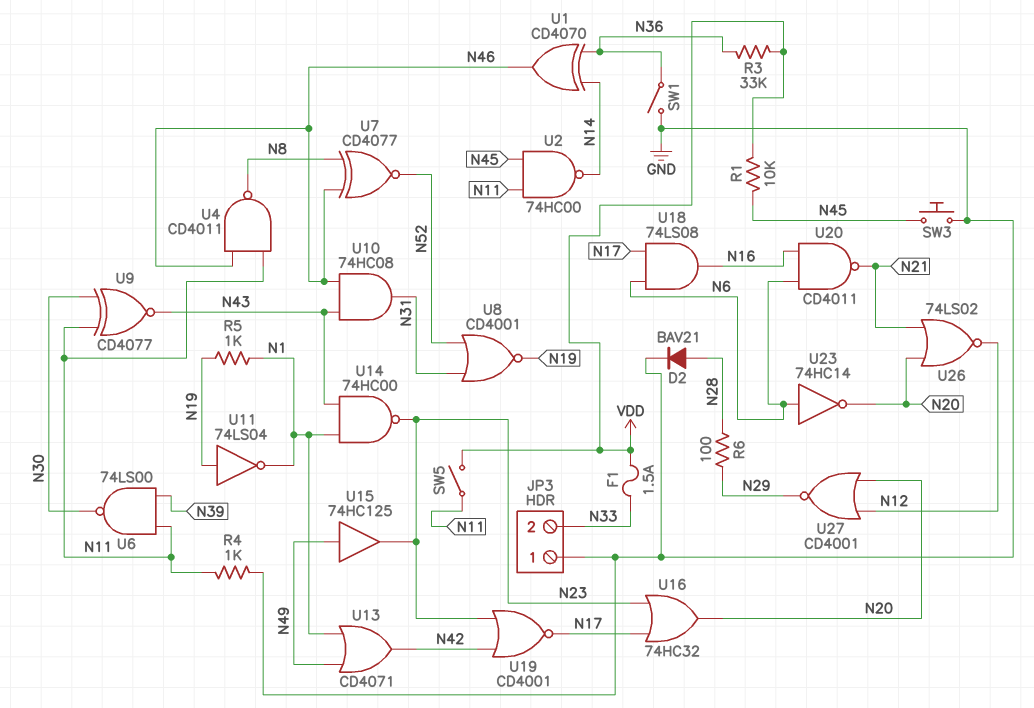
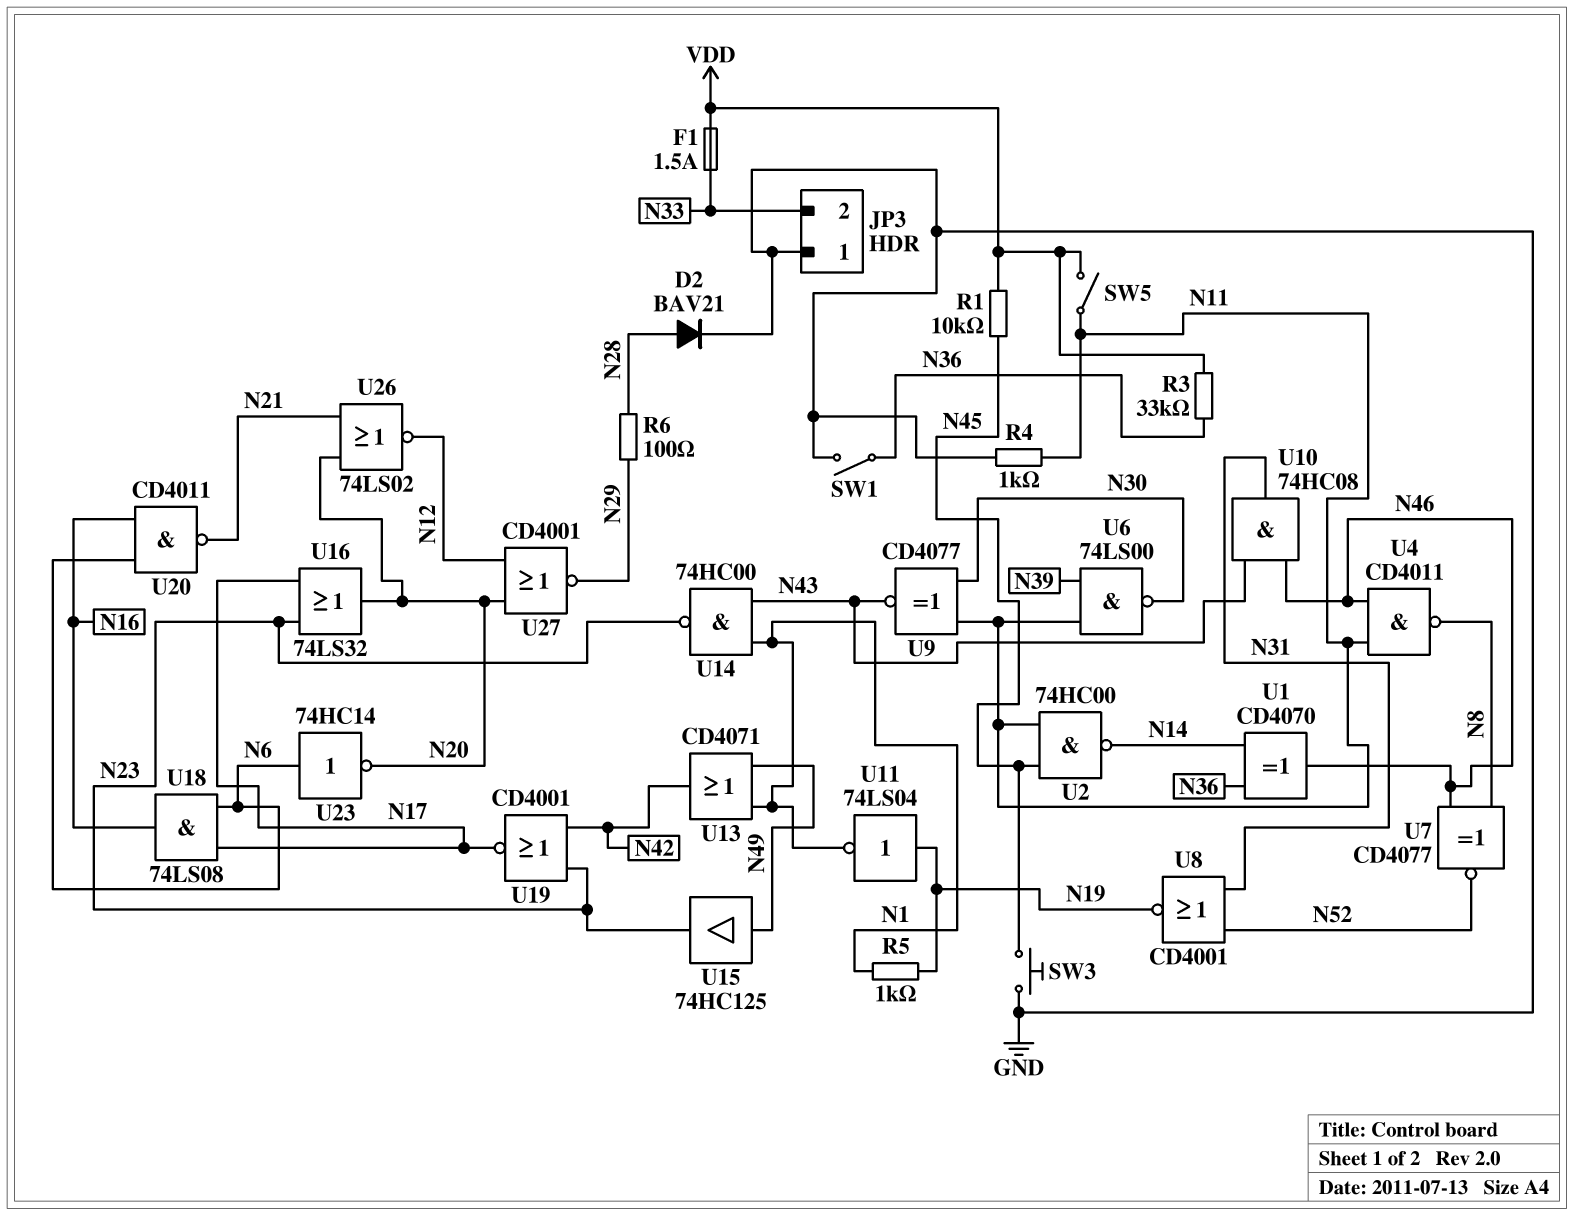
U16: OR 74HC32 (in N17, in N23, out N20) -> OR 74LS32 (in N17, in N23, out N20)

